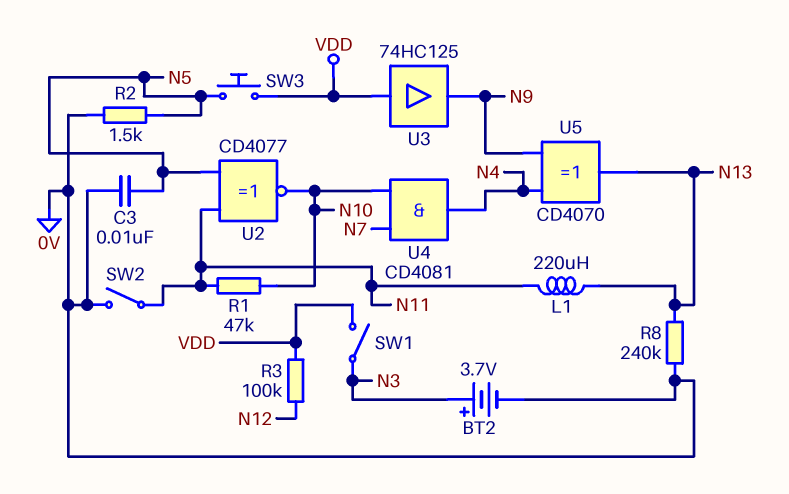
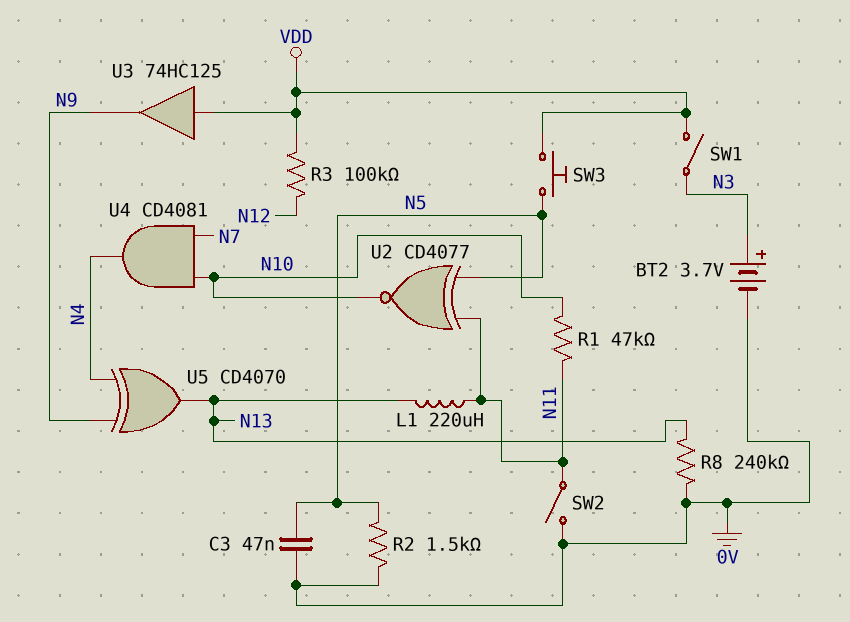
C3: 10nF (0V, N5) -> 47nF (0V, N5)

